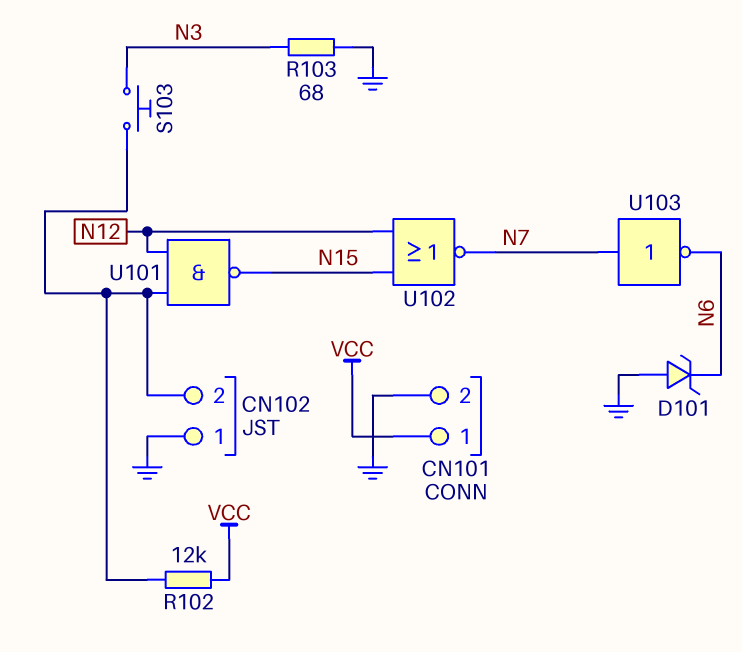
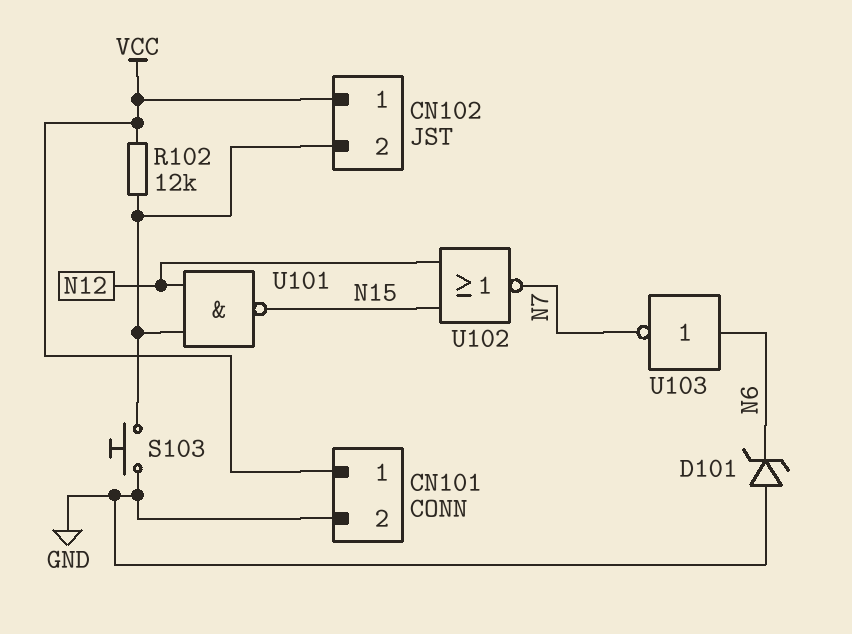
CN102 pin 1: GND -> VCC
R103: 68 (GND, N3) -> none
S103: button (CN102/2, N3) -> button (CN102/2, GND)
U103: NOT (in N7, out N6) -> NOT (in N6, out N7)

